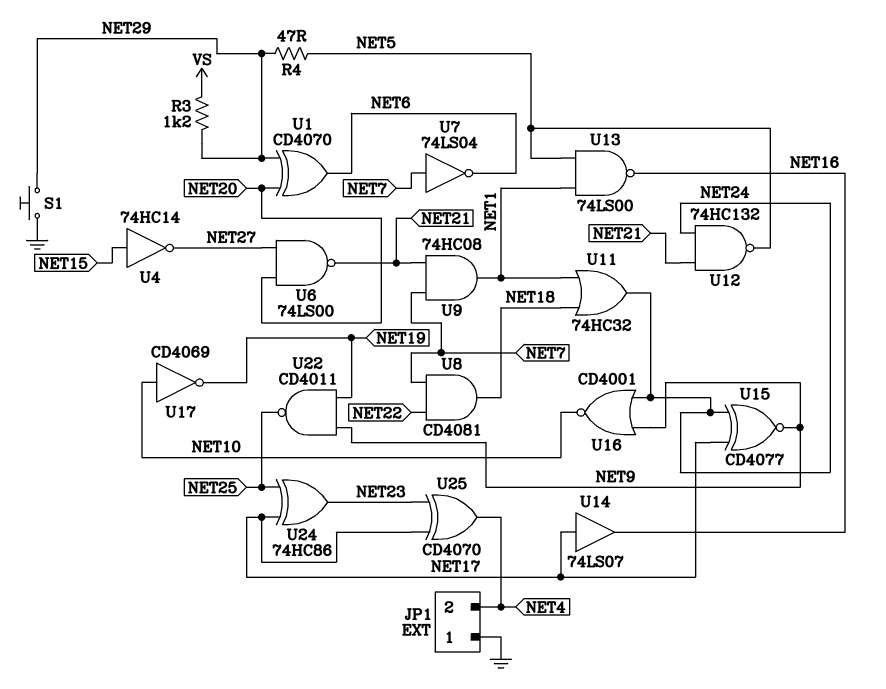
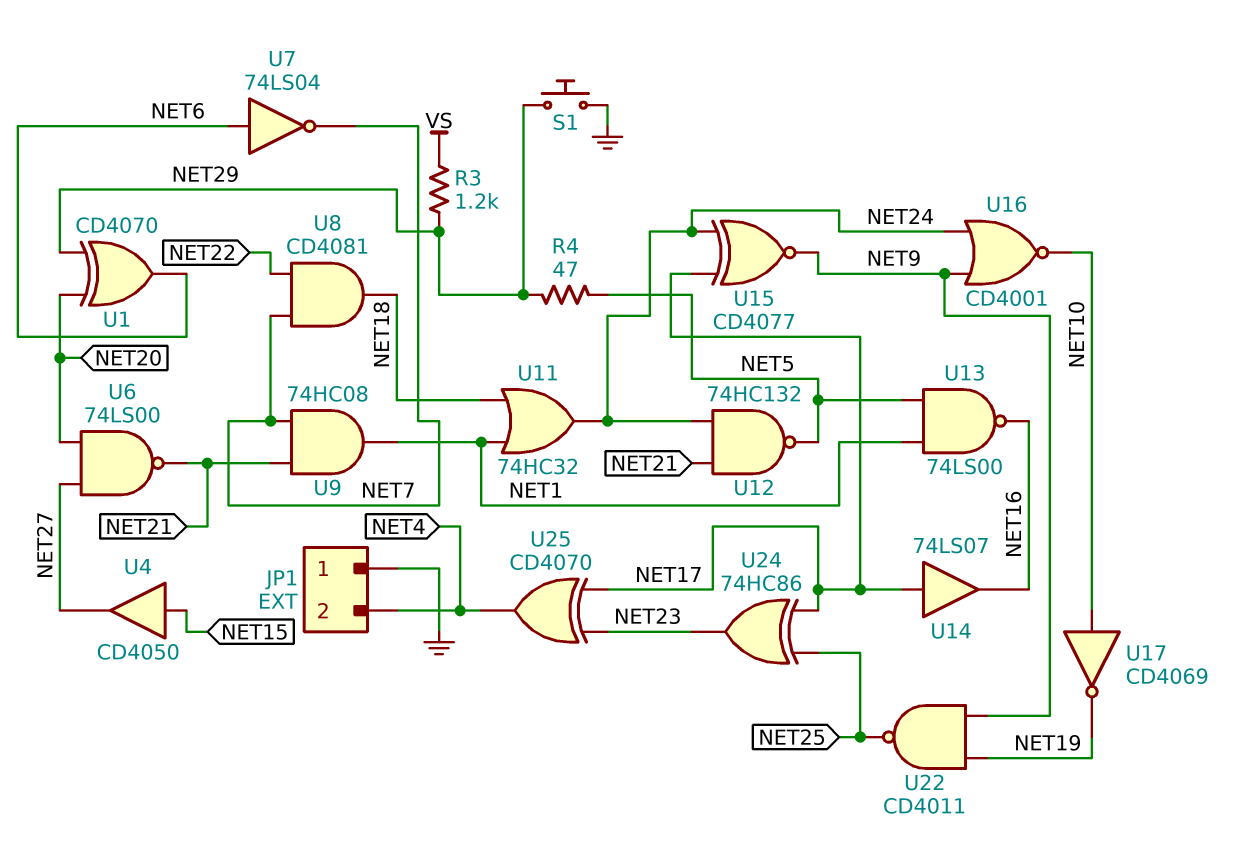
U4: NOT 74HC14 (in NET15, out NET27) -> buffer CD4050 (in NET15, out NET27)
U7: NOT 74LS04 (in NET7, out NET6) -> NOT 74LS04 (in NET6, out NET7)

